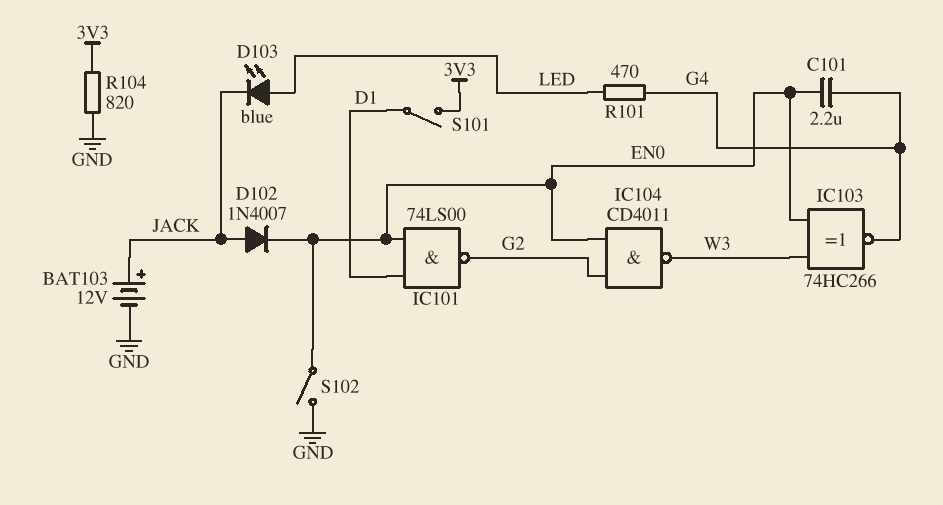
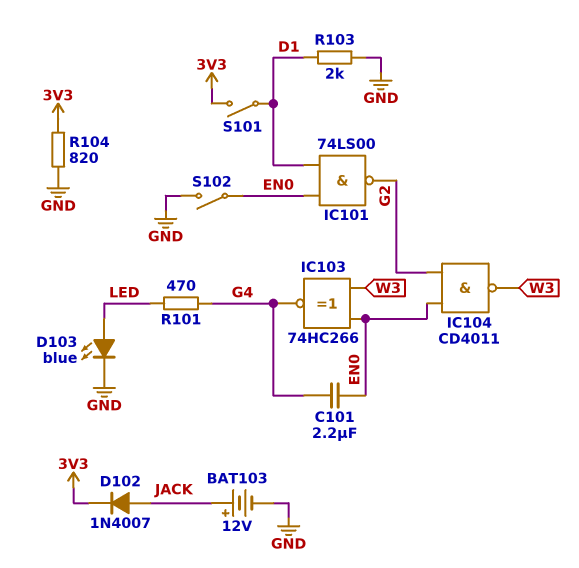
D102: diode 1N4007 (A JACK, K EN0) -> diode 1N4007 (A JACK, K 3V3)
D103: LED blue (A LED, K JACK) -> LED blue (A LED, K GND)
R103: none -> 2k (D1, GND)

